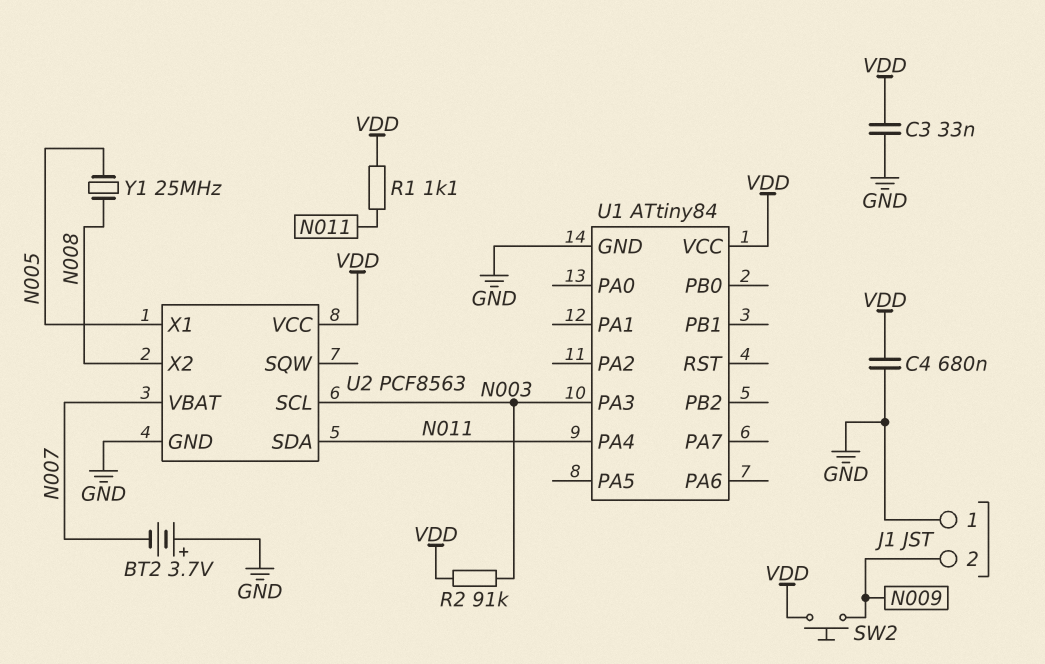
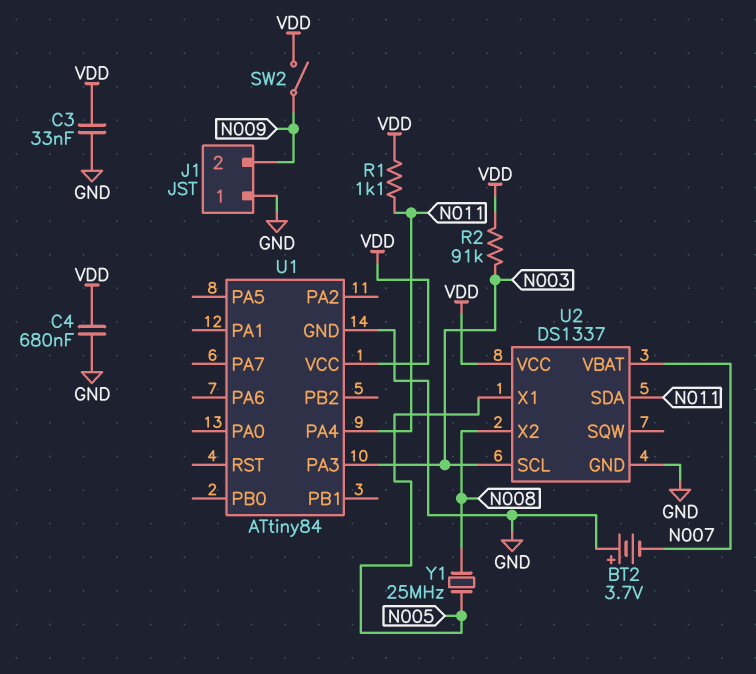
SW2: button (N009, VDD) -> switch (N009, VDD)
U2: PCF8563 -> DS1337

